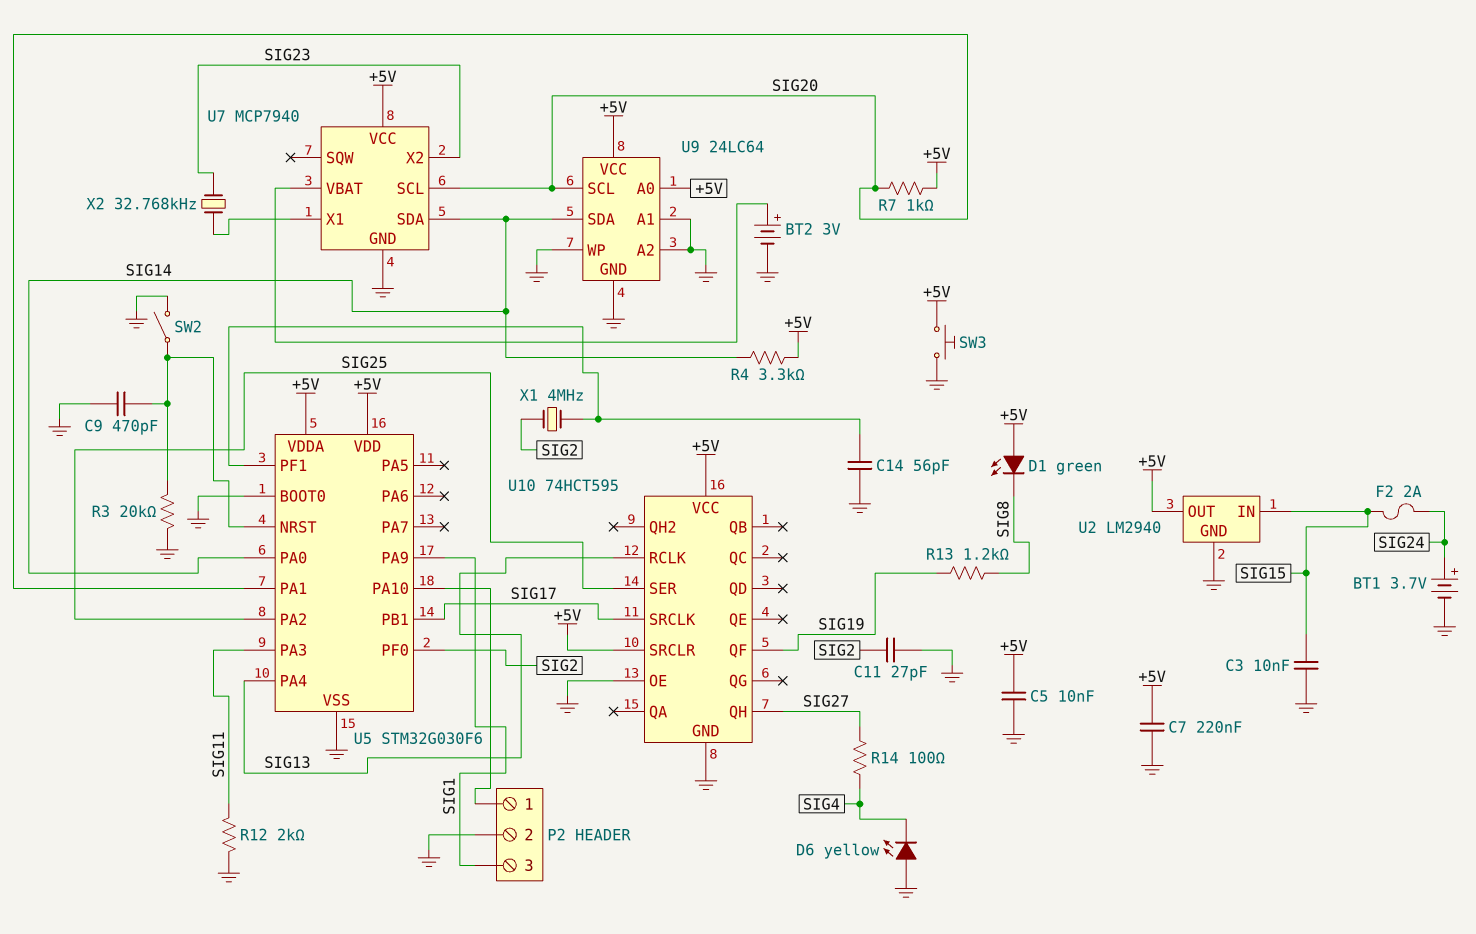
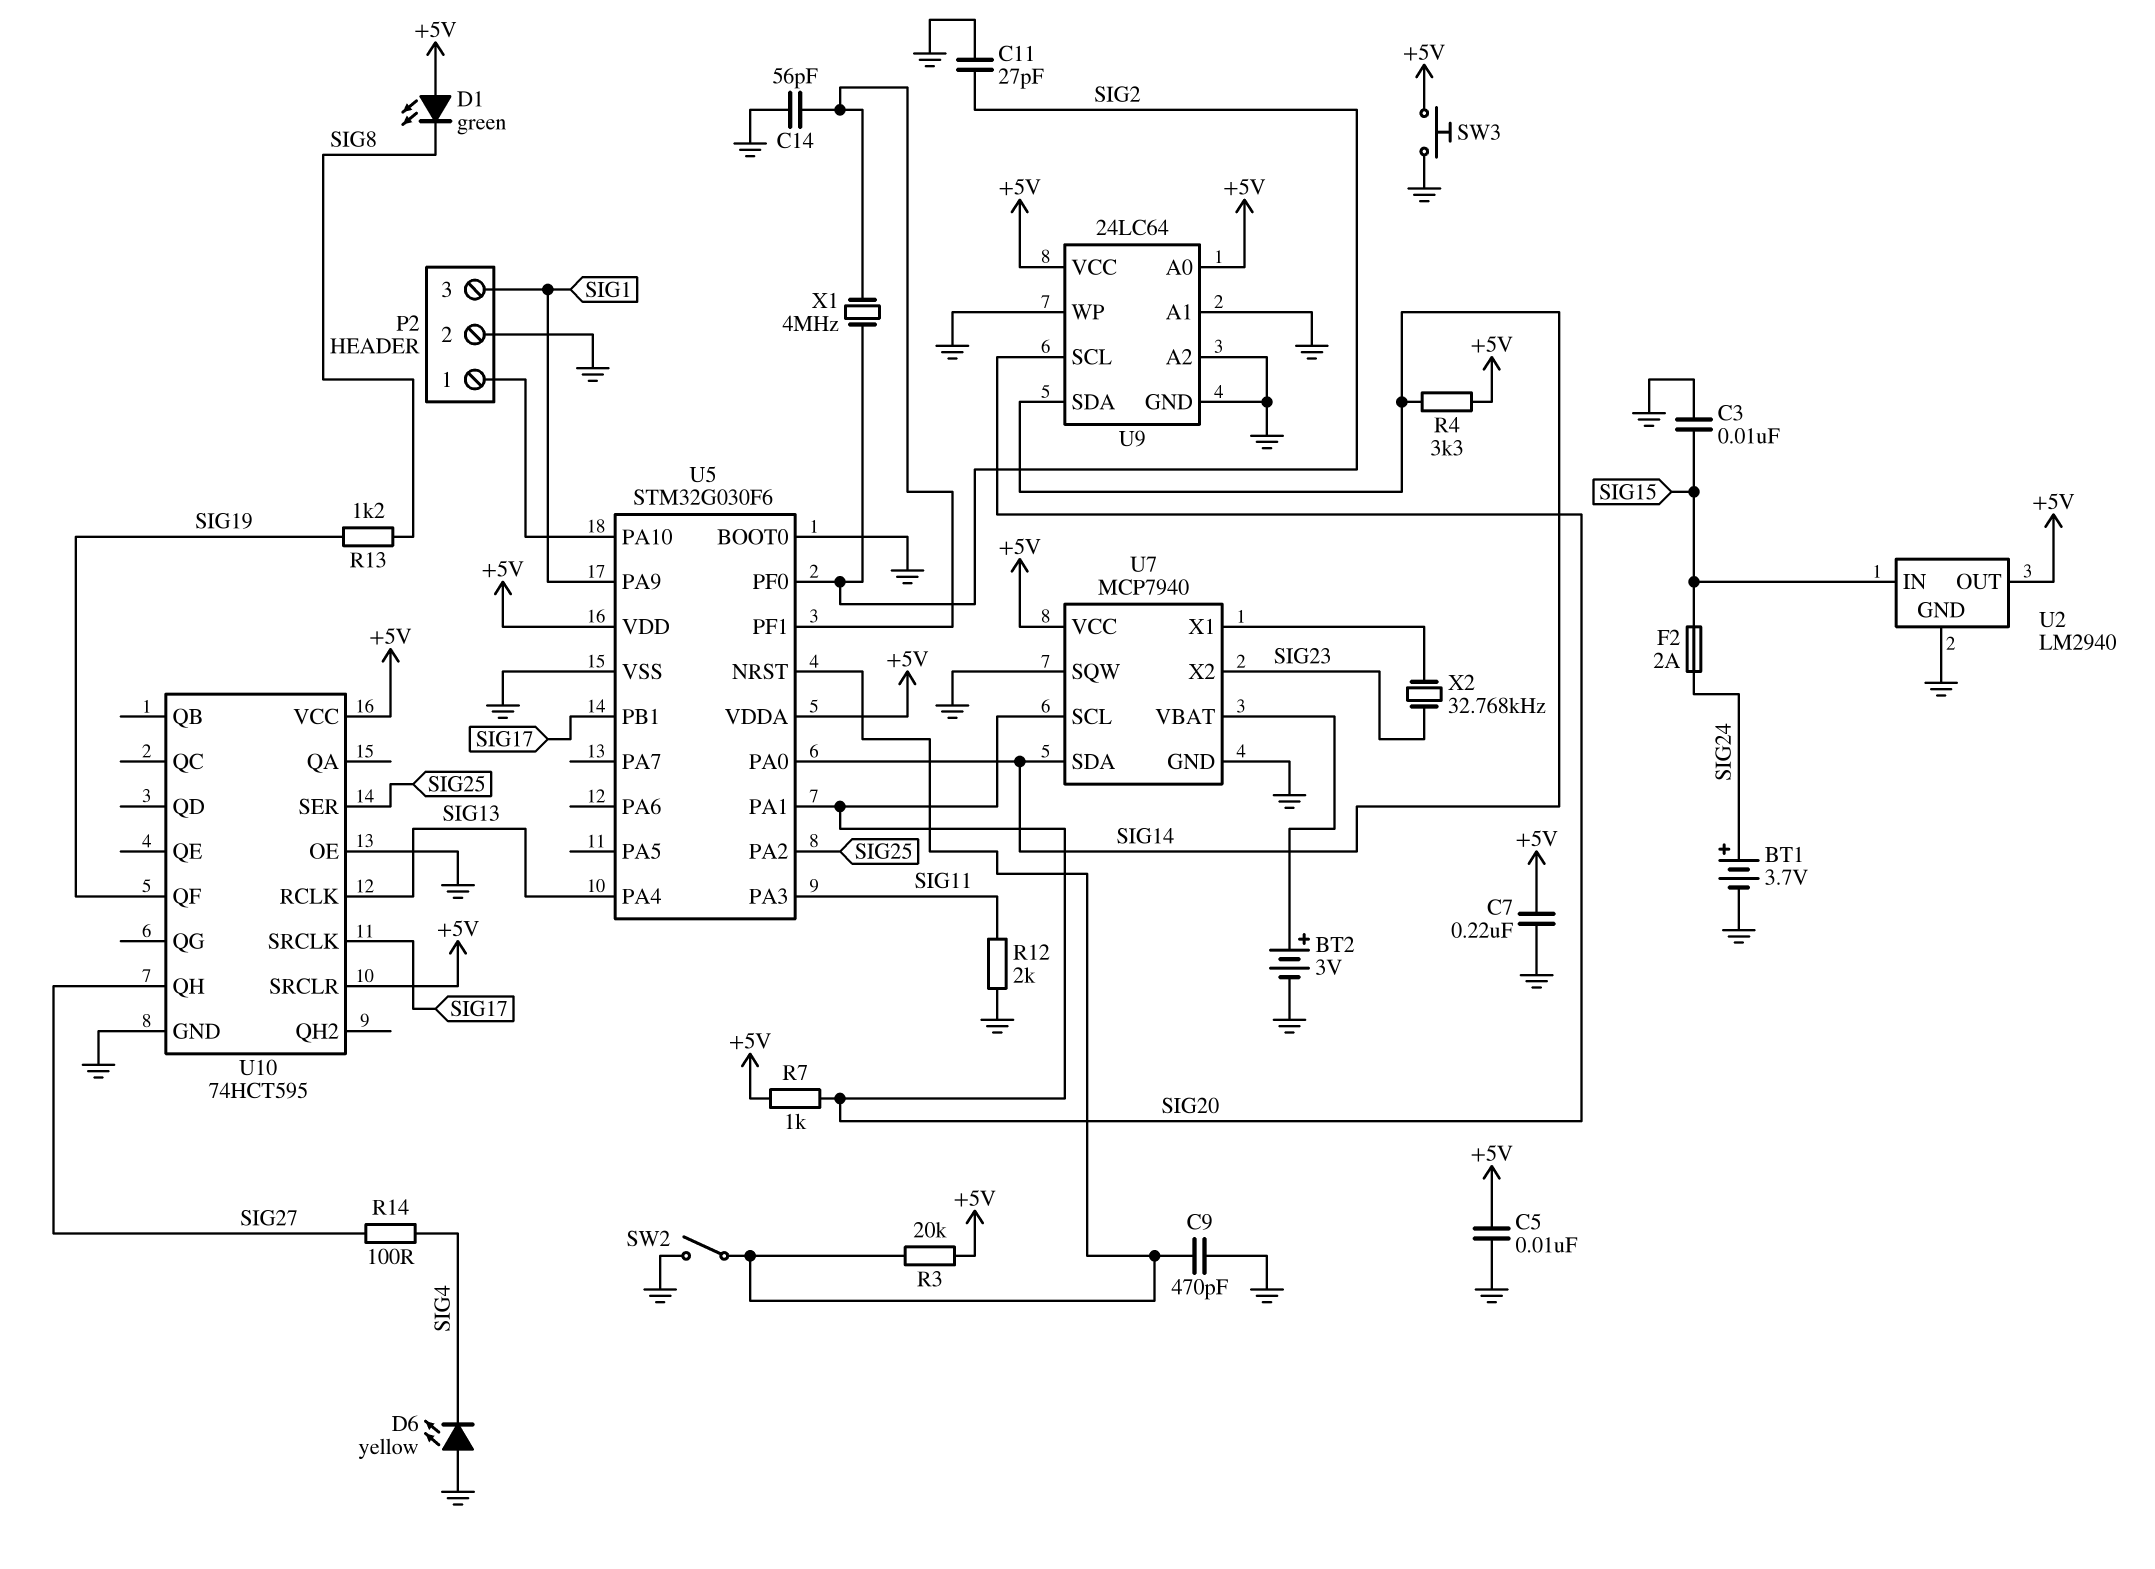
R3: 20k (GND, U5/NRST) -> 20k (+5V, U5/NRST)
U7 pin SQW: none -> GND

